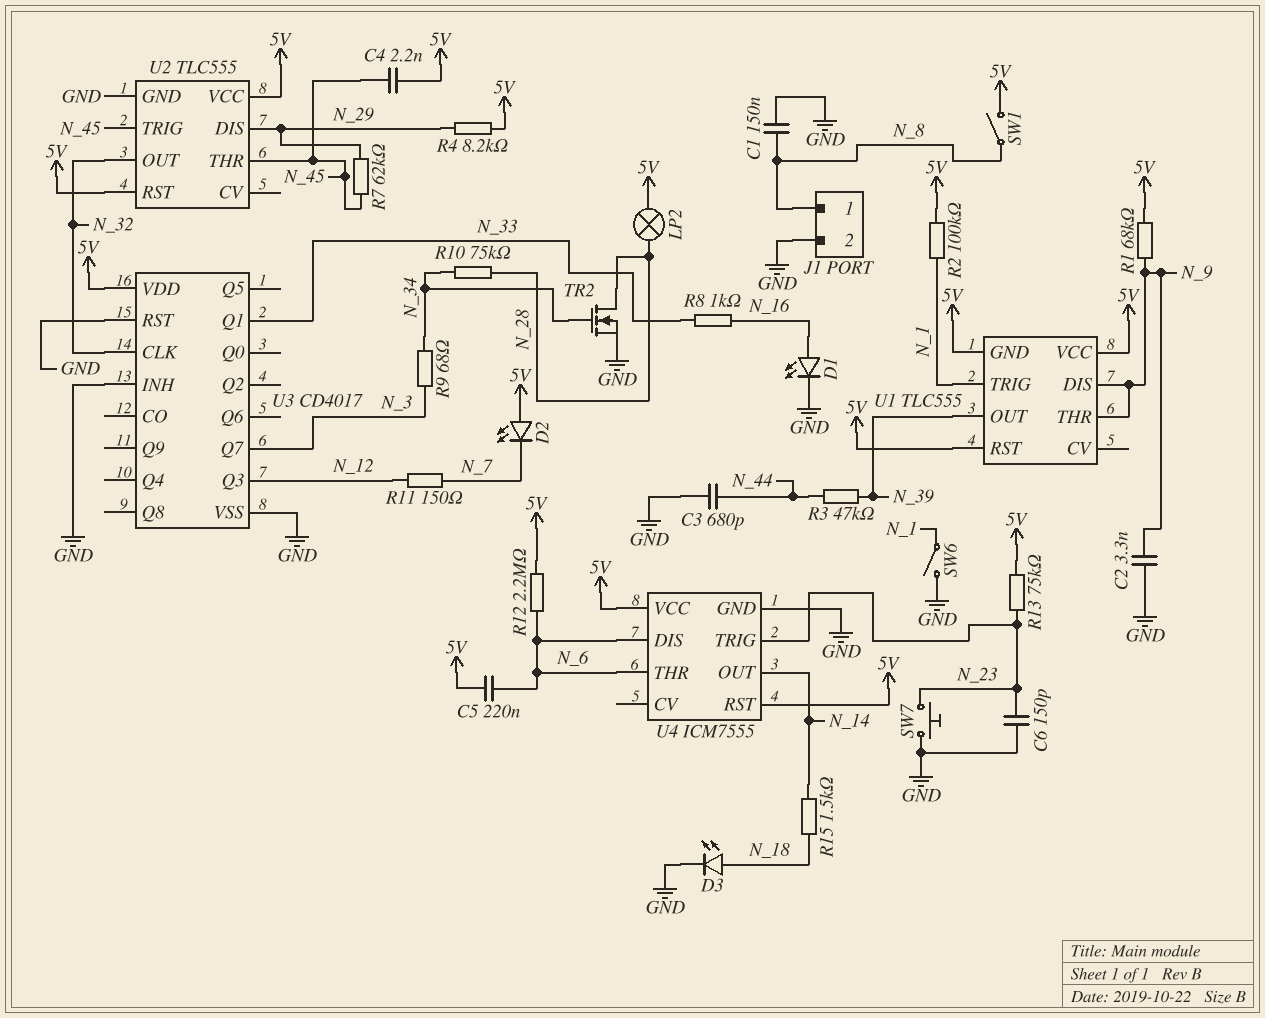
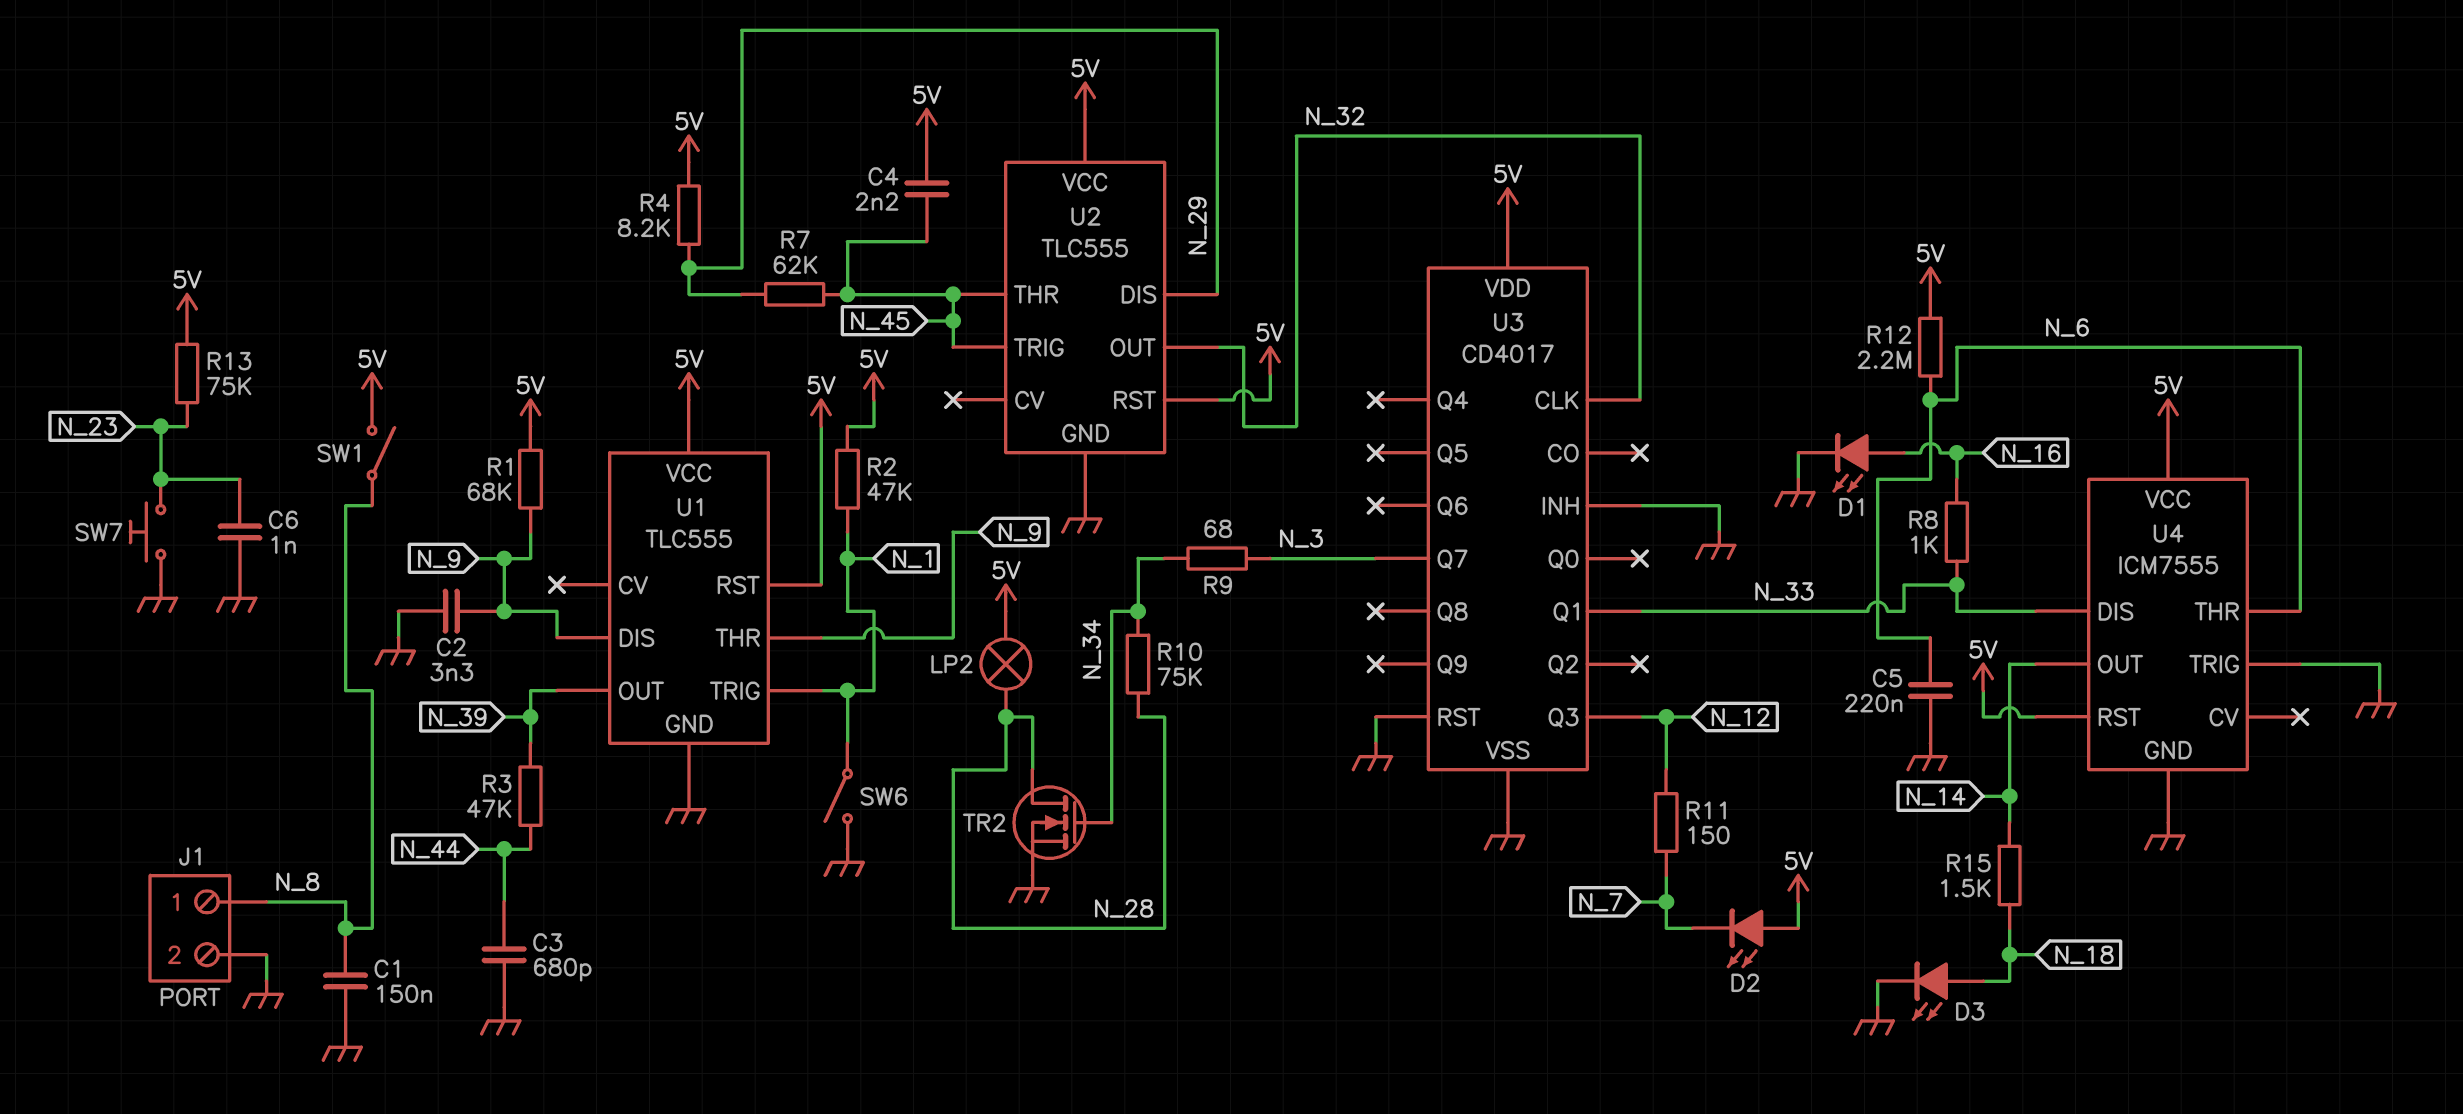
C5: 220nF (5V, N_6) -> 220nF (GND, N_6)
C6: 150pF (GND, N_23) -> 1nF (GND, N_23)
R2: 100k (5V, N_1) -> 47k (5V, N_1)
U1 pin GND: 5V -> GND
U4 pin DIS: N_6 -> N_33
U4 pin TRIG: N_23 -> GND

